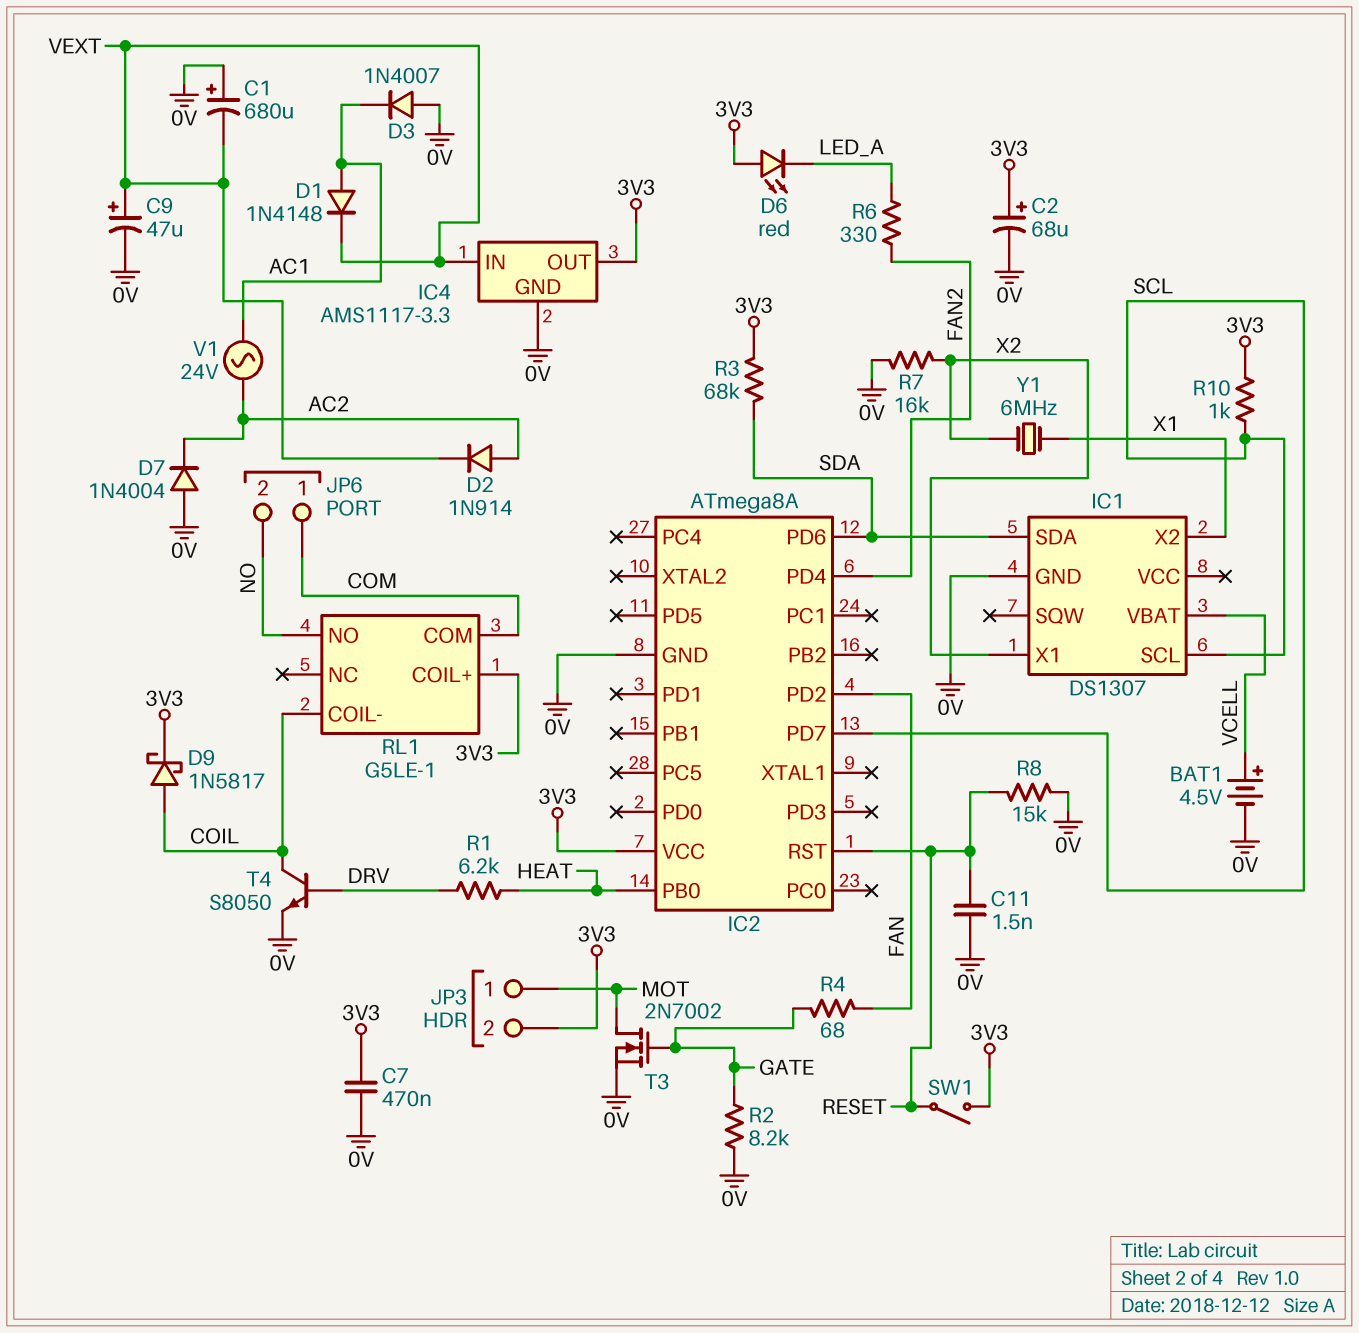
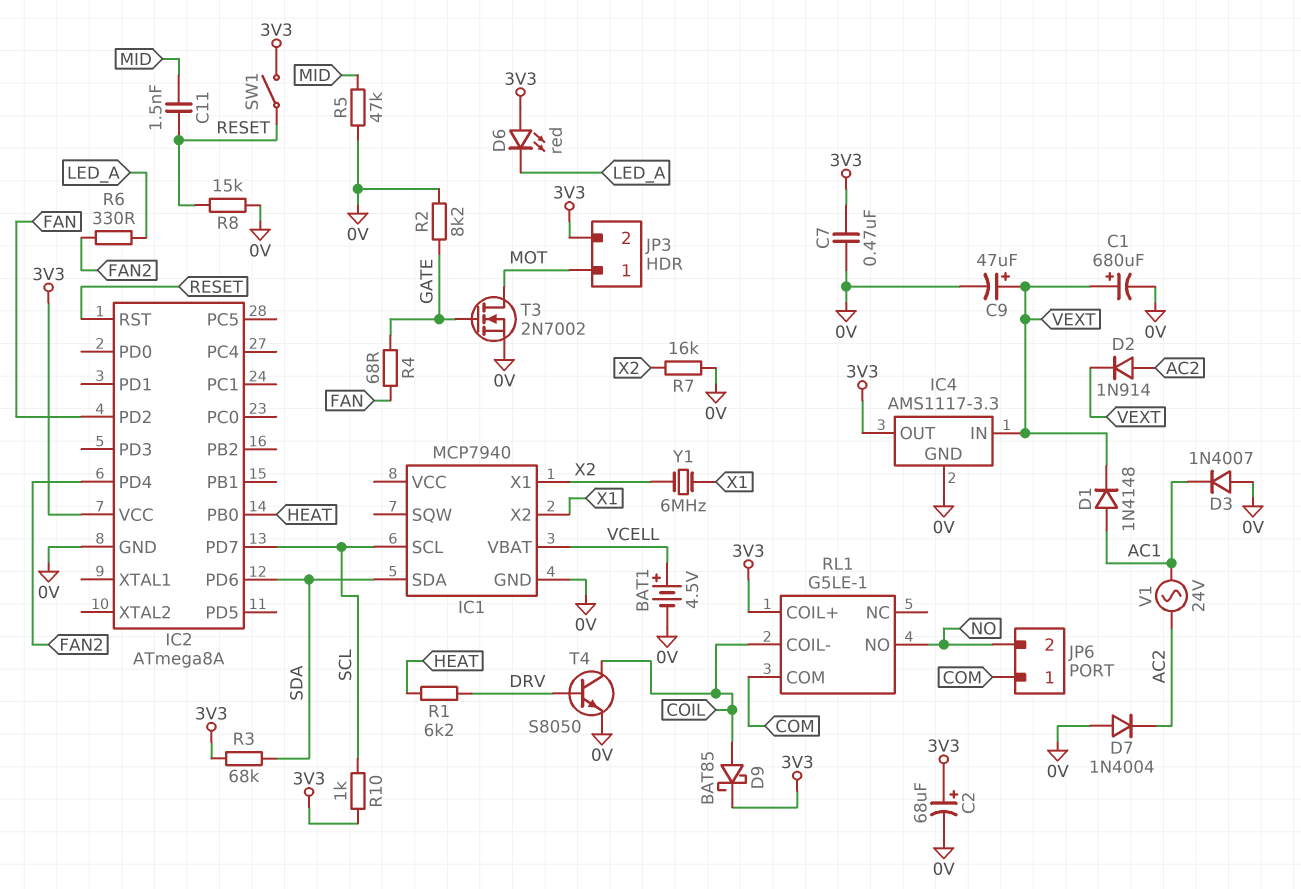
C1: 680uF (plus 0V, minus VEXT) -> 680uF (plus VEXT, minus 0V)
C11: 1.5nF (0V, RESET) -> 1.5nF (MID, RESET)
D9: schottky 1N5817 (A COIL, K 3V3) -> schottky BAT85 (A COIL, K 3V3)
IC1: DS1307 -> MCP7940
R5: none -> 47k (0V, MID)

